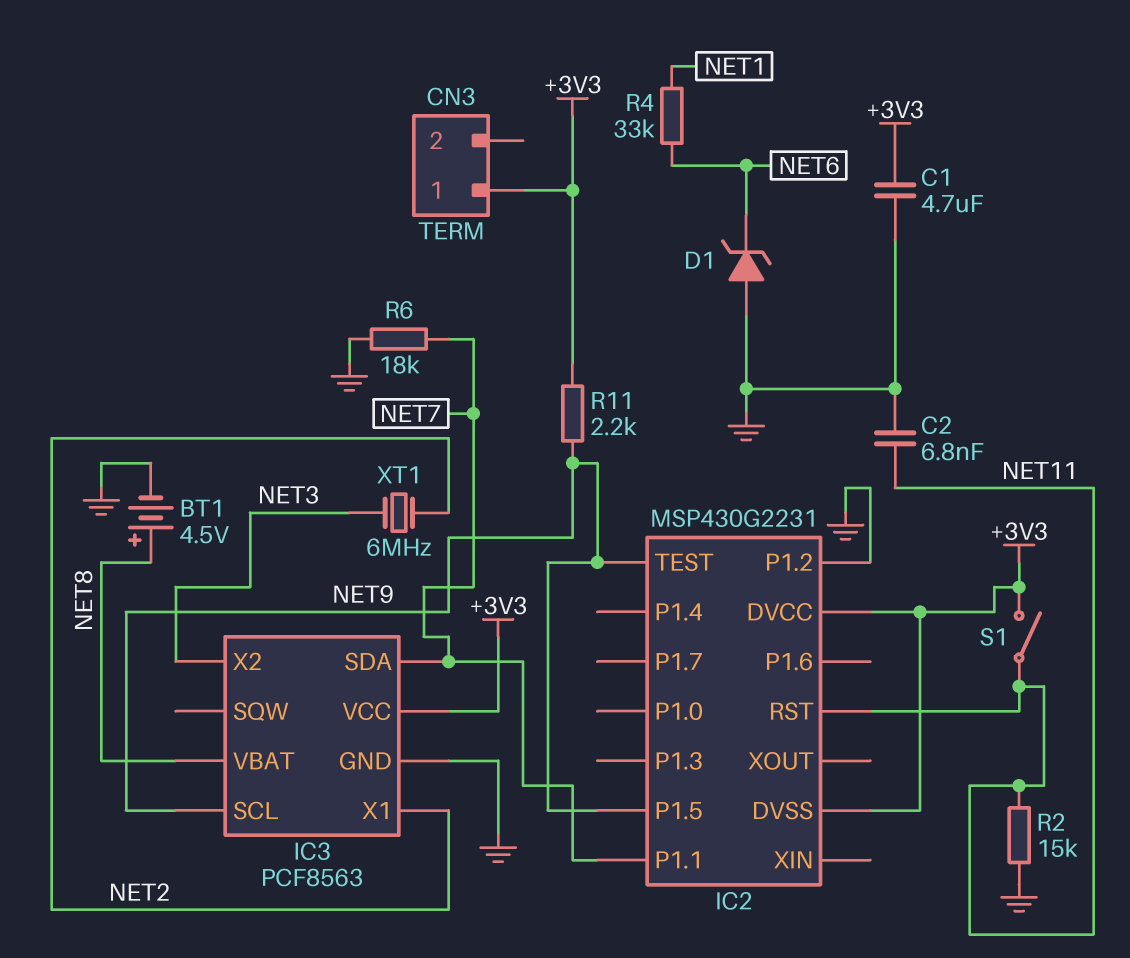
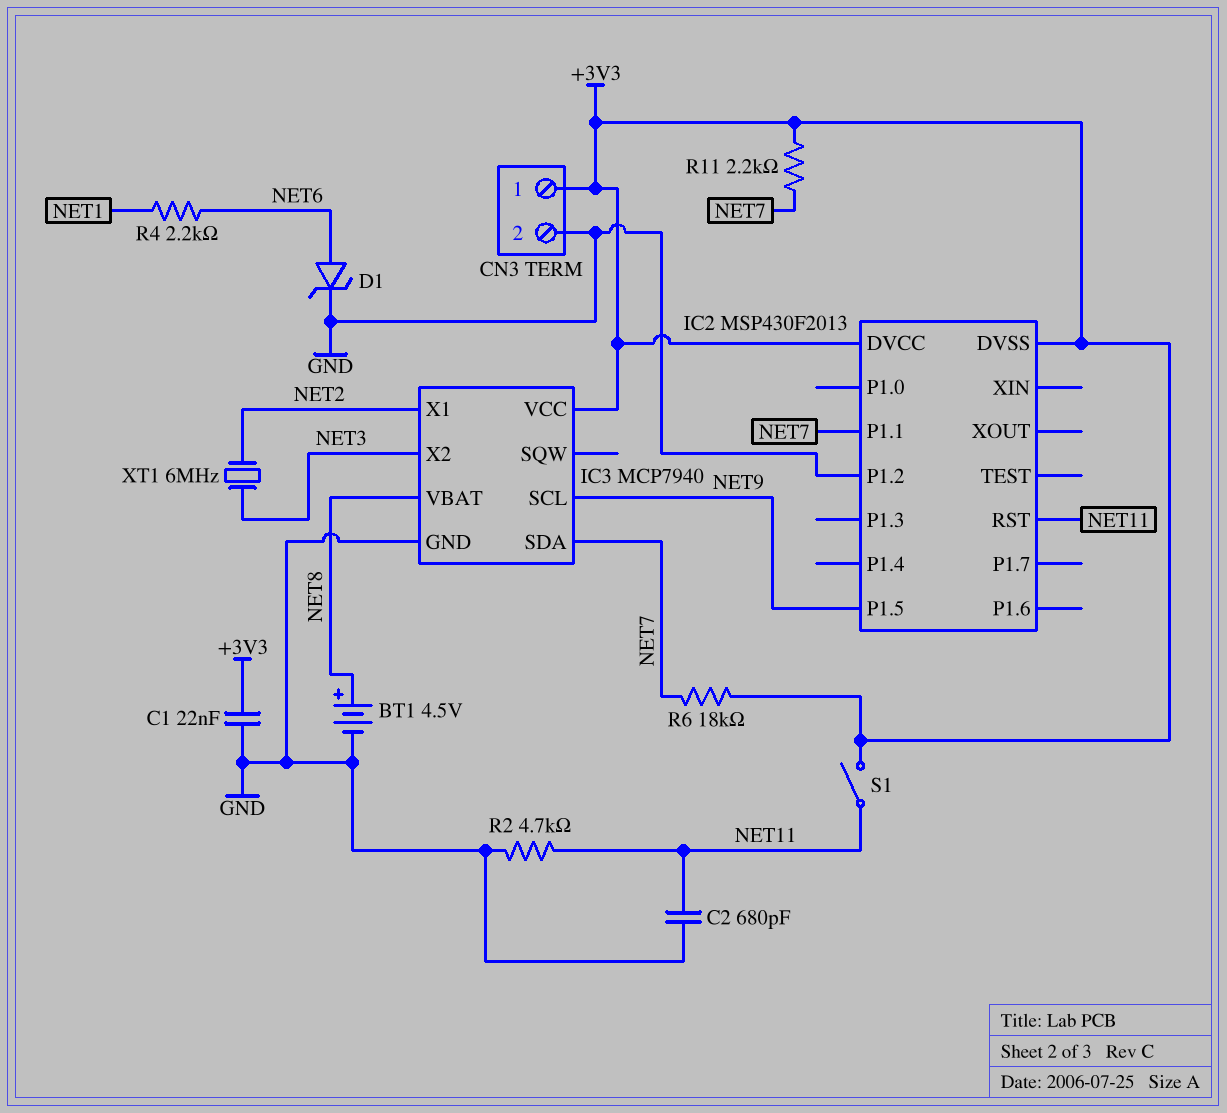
C1: 4.7uF (+3V3, GND) -> 22nF (+3V3, GND)
C2: 6.8nF (GND, NET11) -> 680pF (GND, NET11)
CN3 pin 2: none -> GND
D1: zener (A GND, K NET6) -> zener (A NET6, K GND)
IC2: MSP430G2231 -> MSP430F2013
IC2 pin TEST: NET9 -> none
IC3: PCF8563 -> MCP7940
R2: 15k (GND, NET11) -> 4.7k (GND, NET11)
R4: 33k (NET1, NET6) -> 2.2k (NET1, NET6)
R6: 18k (GND, NET7) -> 18k (+3V3, NET7)
R11: 2.2k (+3V3, NET9) -> 2.2k (+3V3, NET7)

